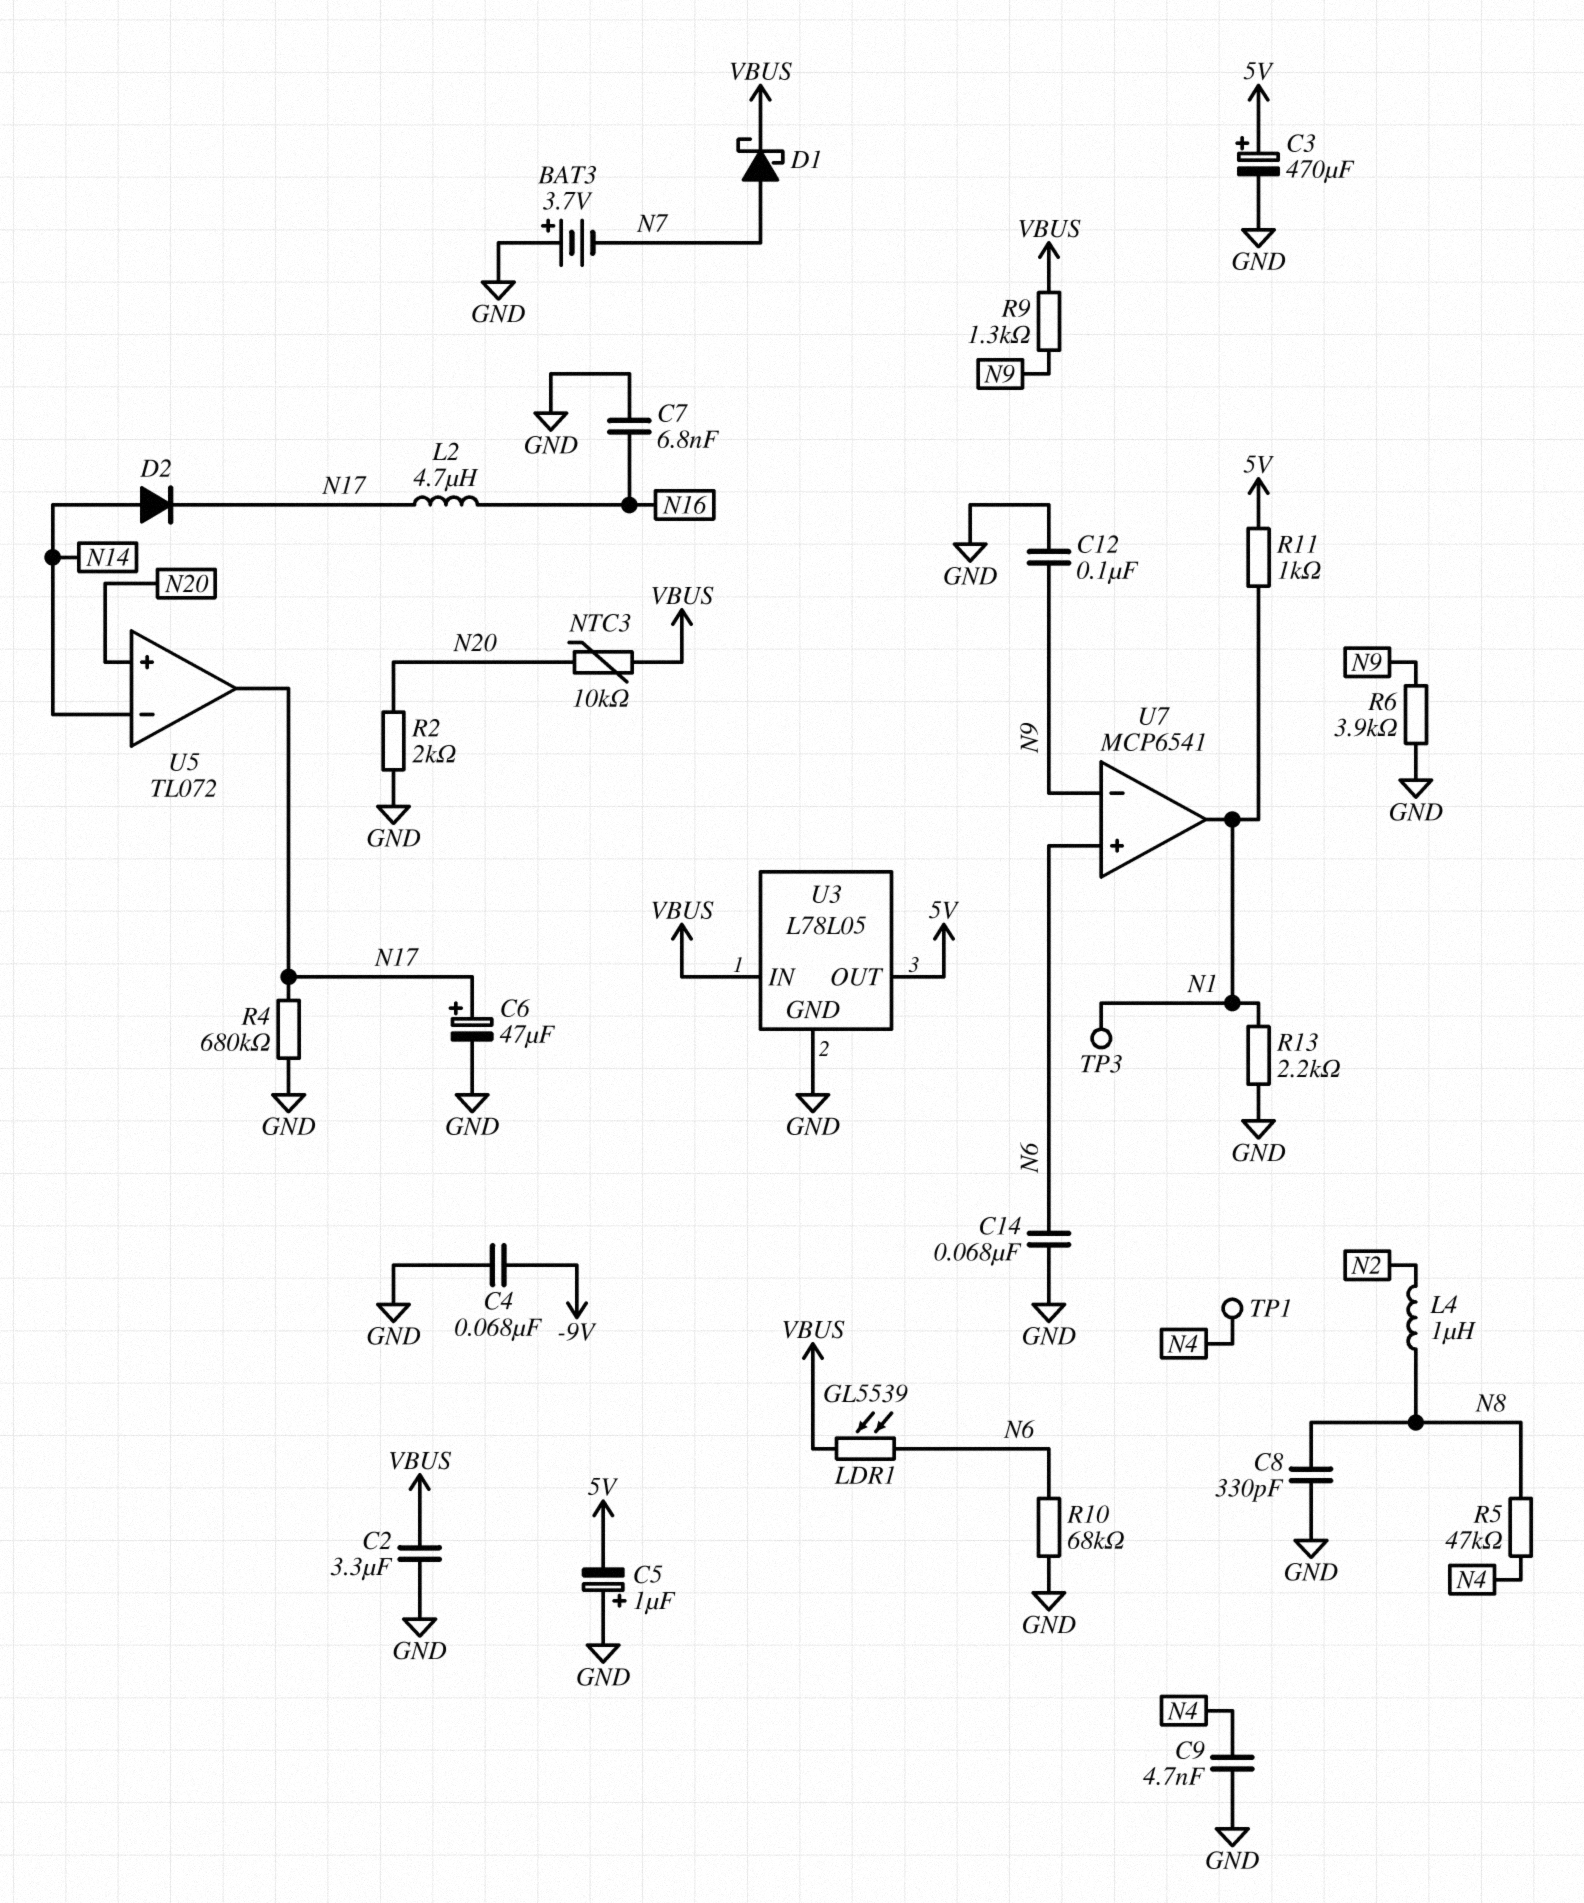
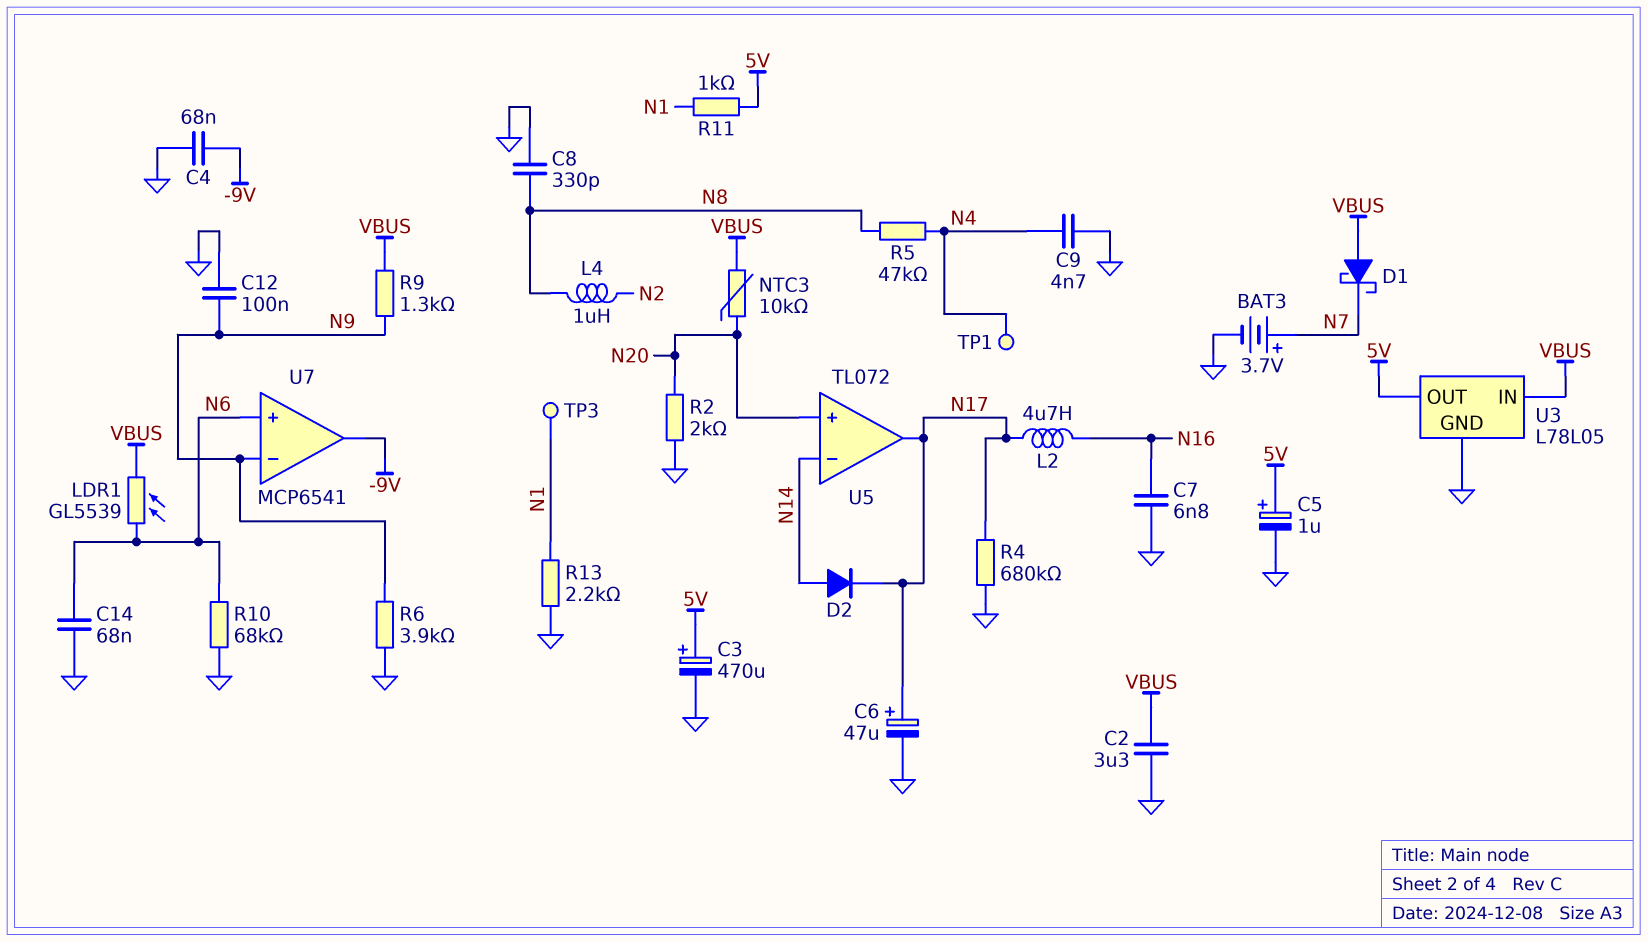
BAT3: 3.7V (plus GND, minus N7) -> 3.7V (plus N7, minus GND)
C5: 1uF (plus GND, minus 5V) -> 1uF (plus 5V, minus GND)
D1: schottky (A N7, K VBUS) -> schottky (A VBUS, K N7)
U7 pin out: N1 -> -9V

